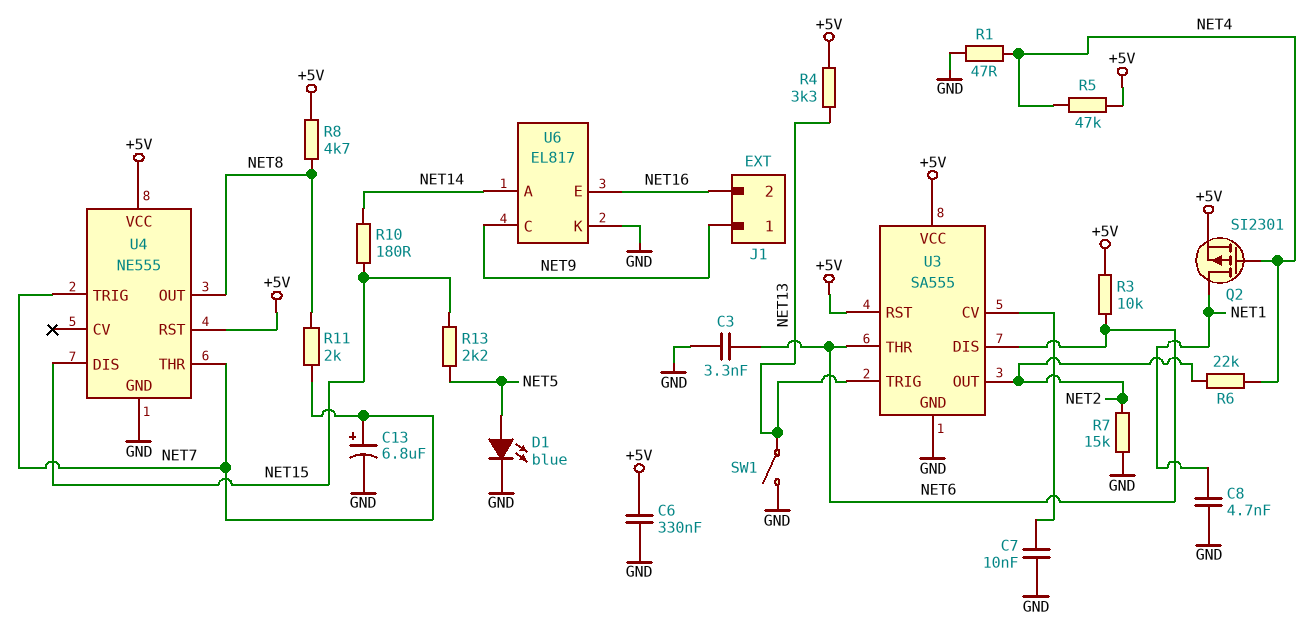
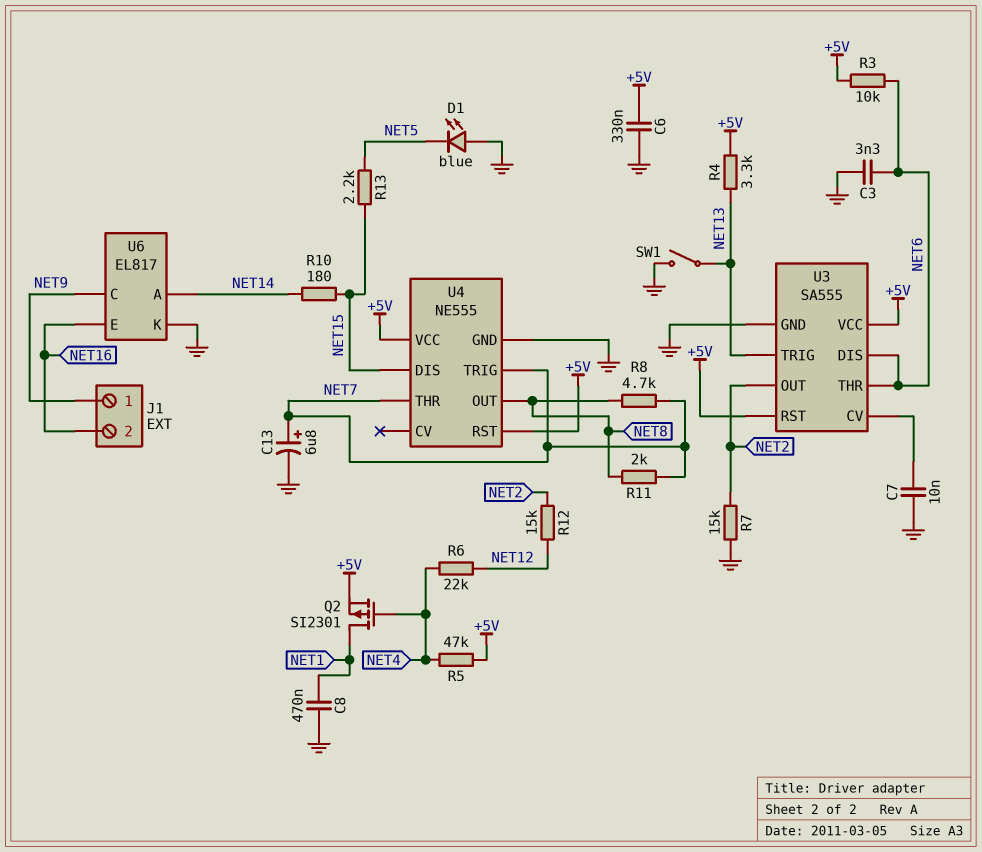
C8: 4.7nF (GND, NET1) -> 470nF (GND, NET1)
D1: LED blue (A NET5, K GND) -> LED blue (A GND, K NET5)
R1: 47 (GND, NET4) -> none
R6: 22k (NET2, NET4) -> 22k (NET4, NET12)
R8: 4.7k (+5V, NET8) -> 4.7k (NET7, NET8)
R12: none -> 15k (NET2, NET12)

